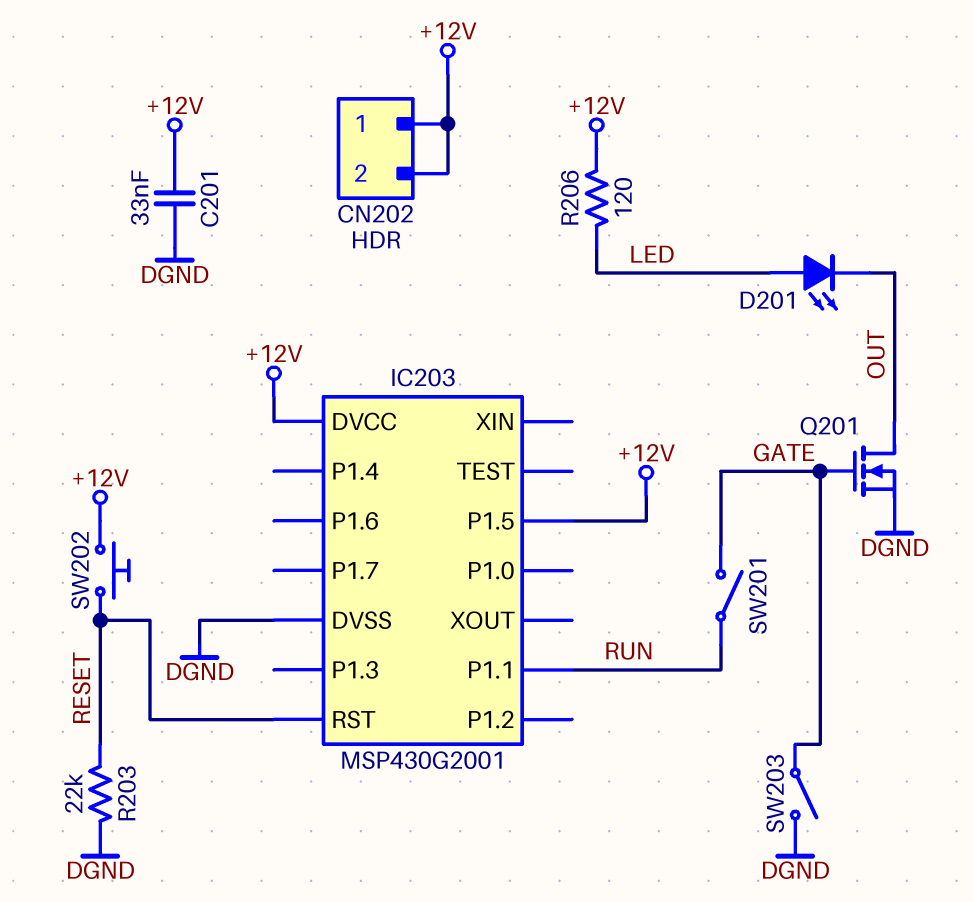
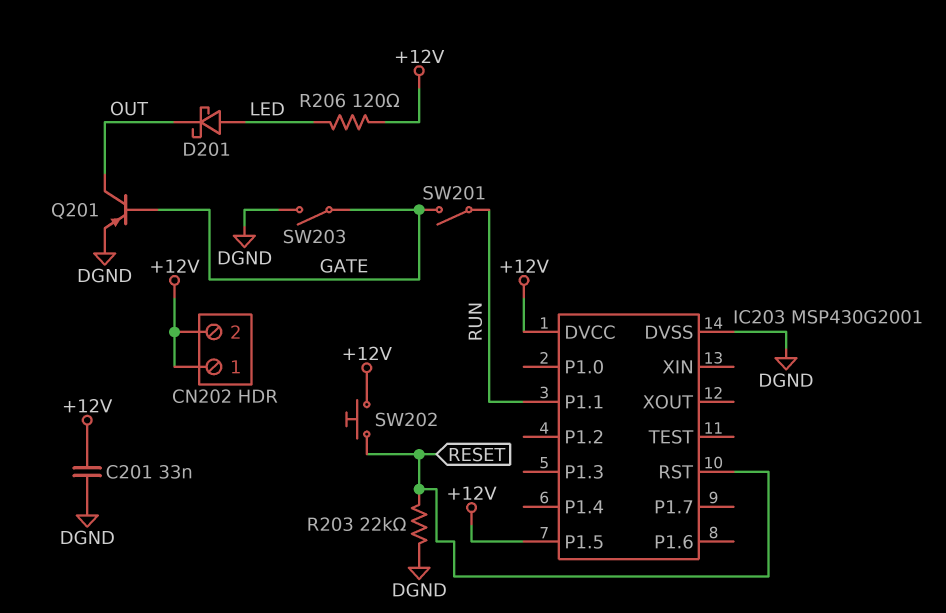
D201: LED (A LED, K OUT) -> schottky (A LED, K OUT)
Q201: NMOS (G GATE, D OUT, S DGND) -> PNP (B GATE, C OUT, E DGND)

